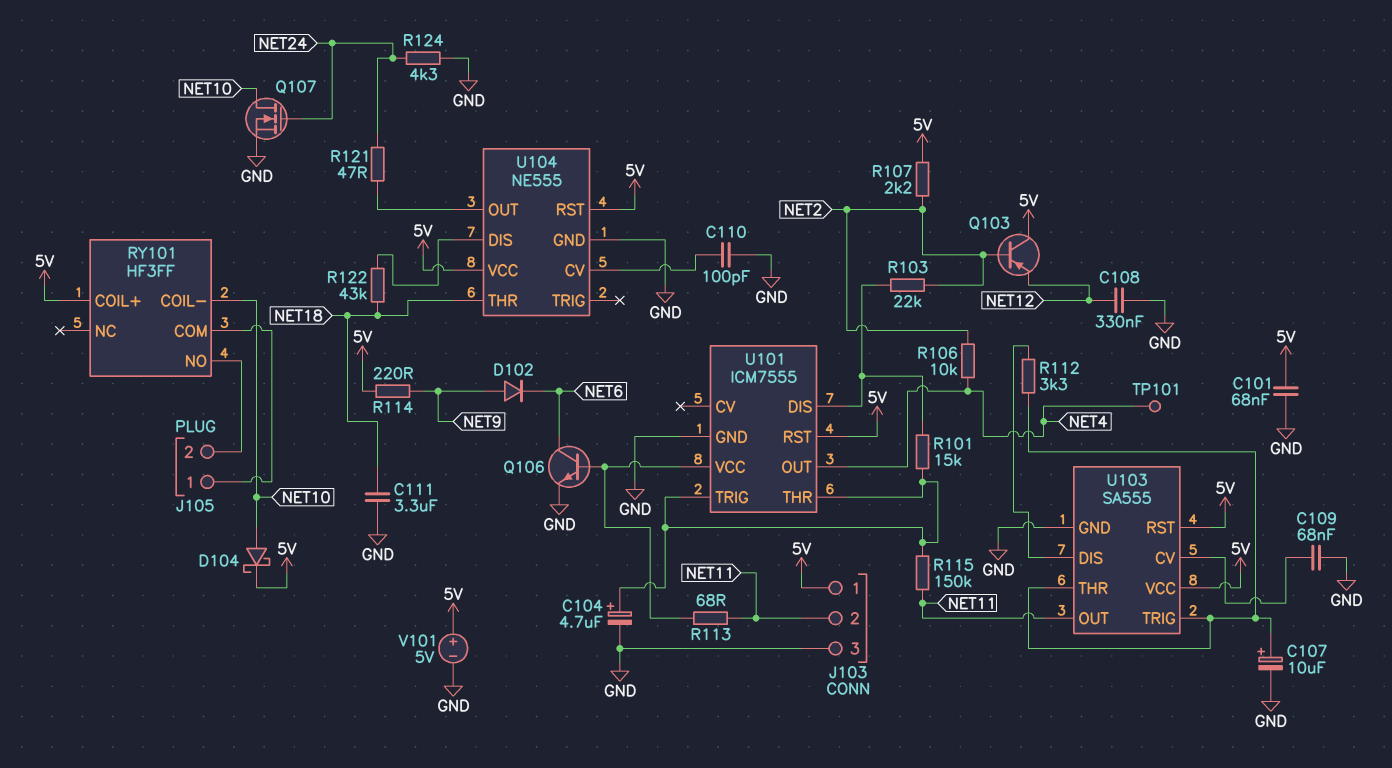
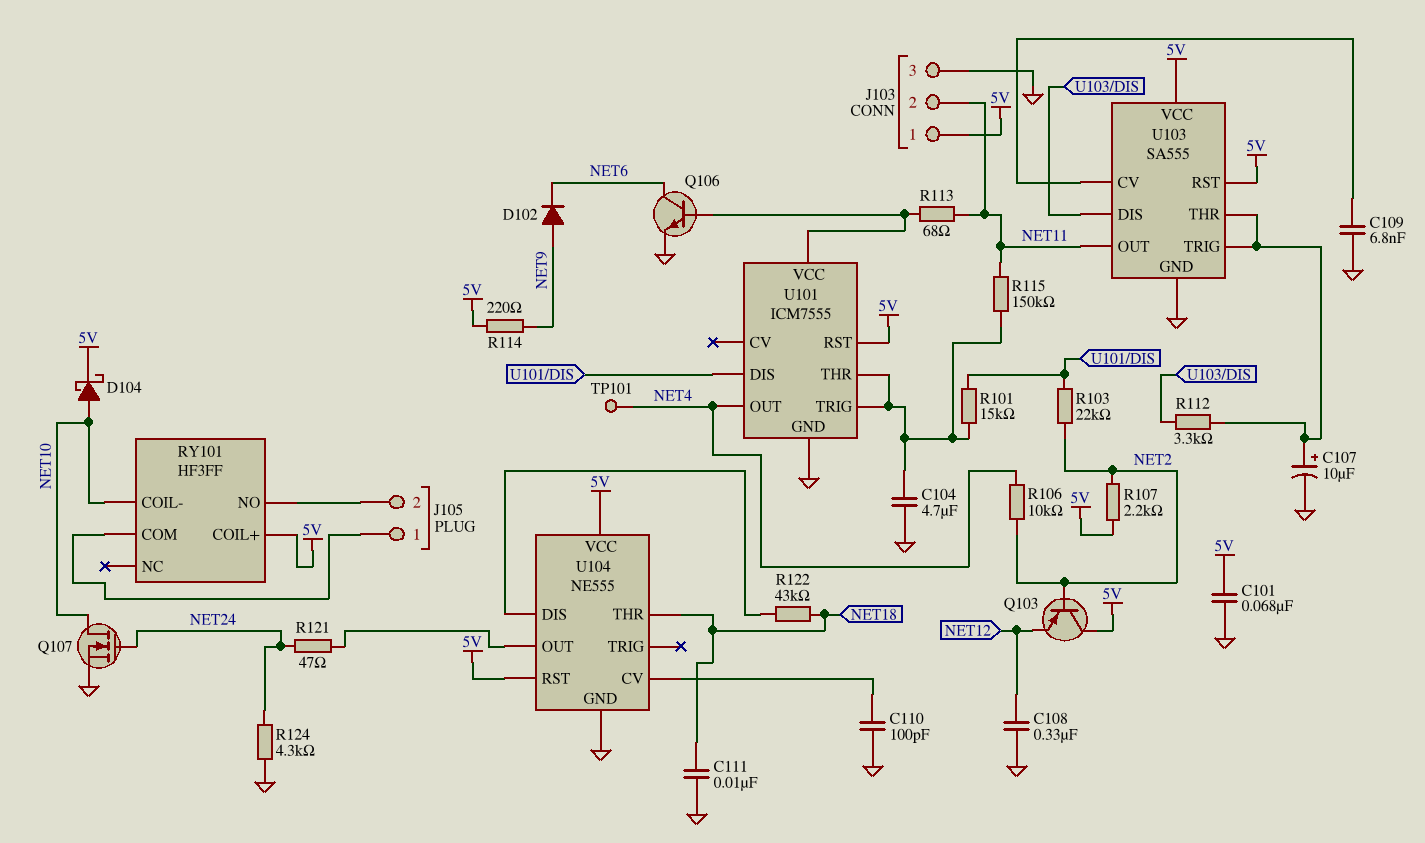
C104: 4.7uF (plus U101/THR, minus GND) -> 4.7uF (GND, U101/THR)
C109: 68nF (GND, U103/CV) -> 6.8nF (GND, U103/CV)
C111: 3.3uF (GND, NET18) -> 10nF (GND, NET18)
V101: 5V (plus 5V, minus GND) -> none

